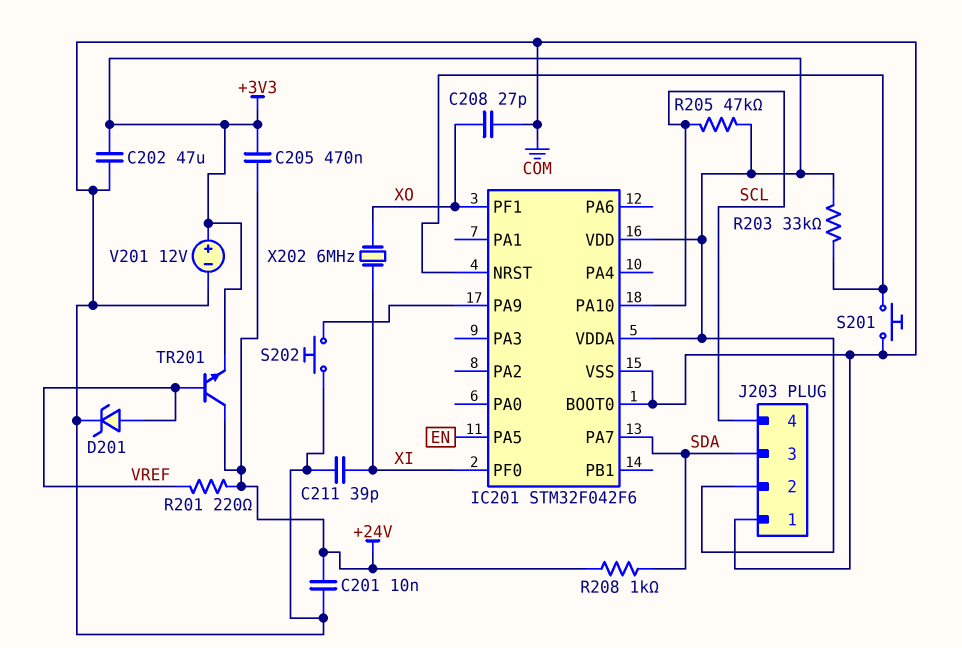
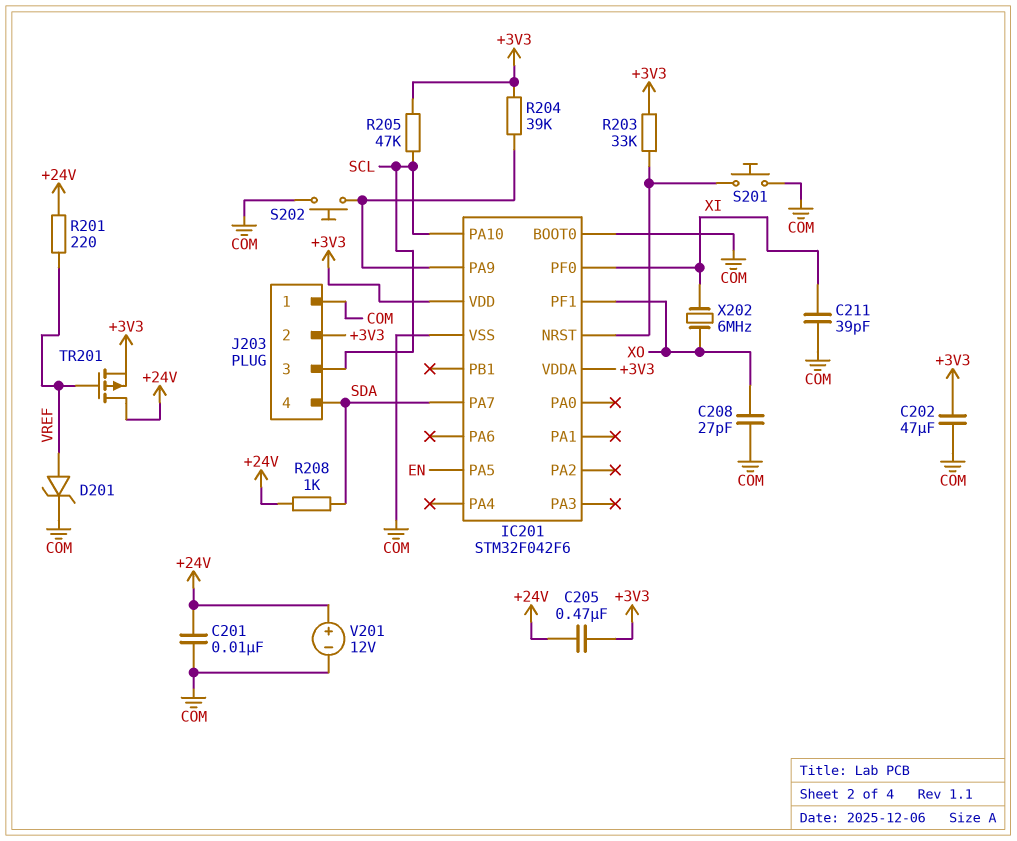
J203 pin 3: SDA -> SCL
J203 pin 4: SCL -> SDA
R204: none -> 39k (+3V3, IC201/PA9)
TR201: NPN (B VREF, C +24V, E +3V3) -> PMOS (G VREF, D +24V, S +3V3)
V201: 12V (plus +3V3, minus COM) -> 12V (plus +24V, minus COM)

